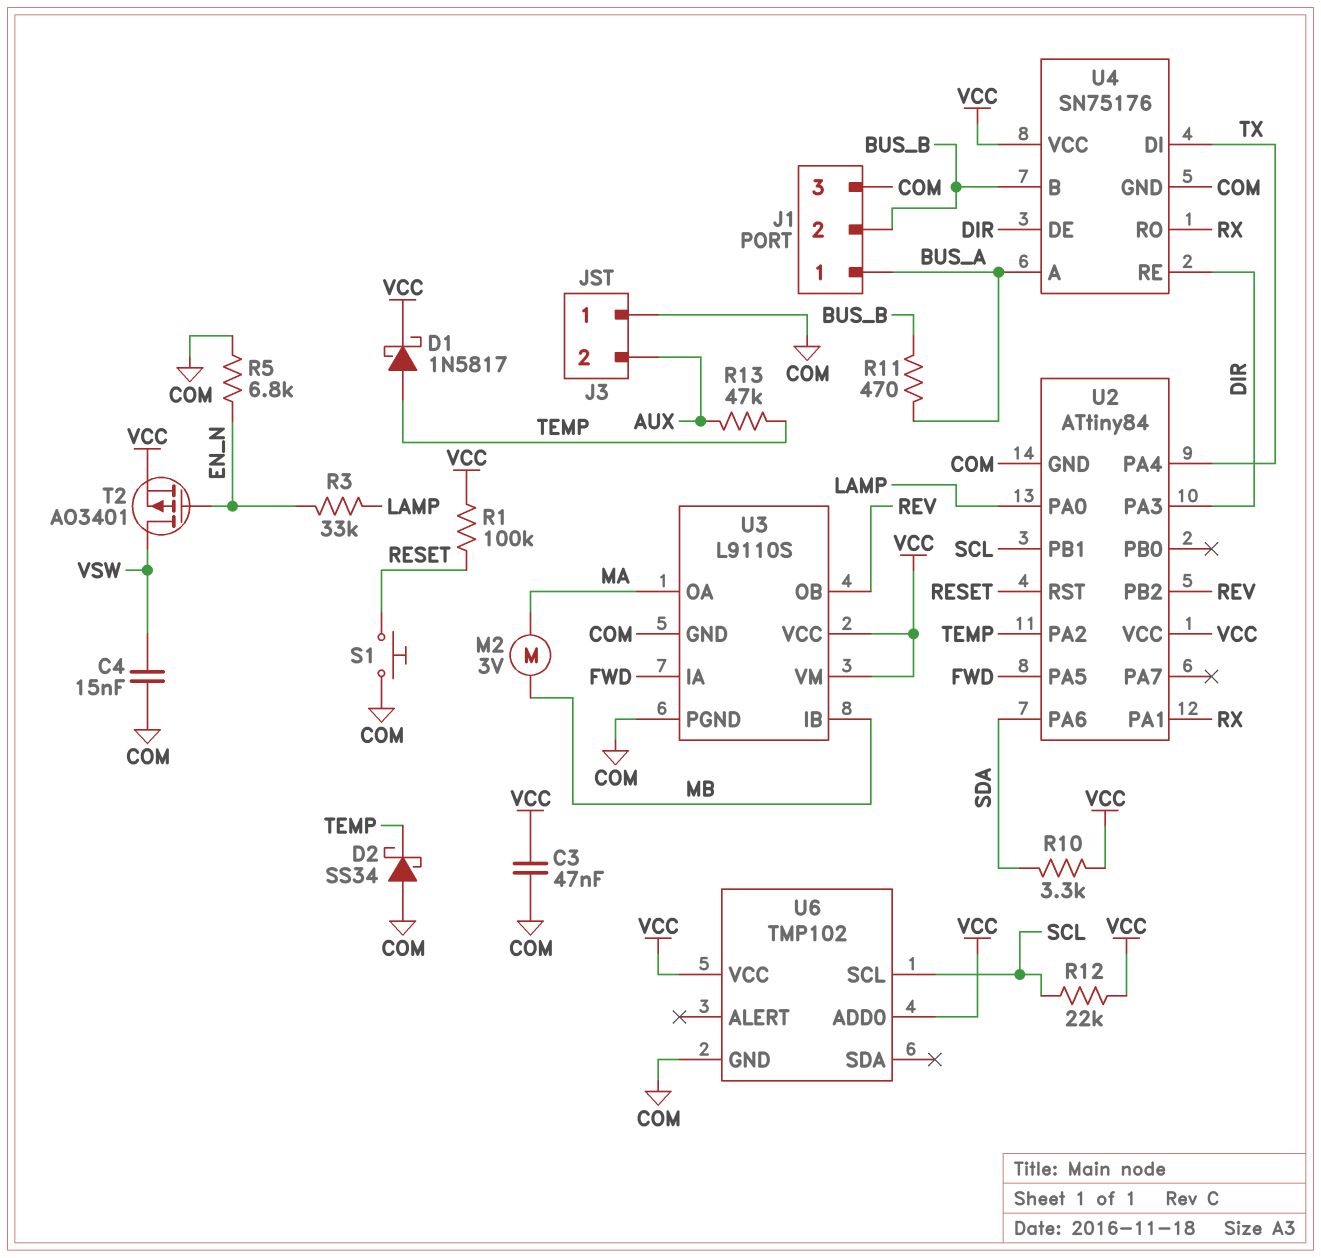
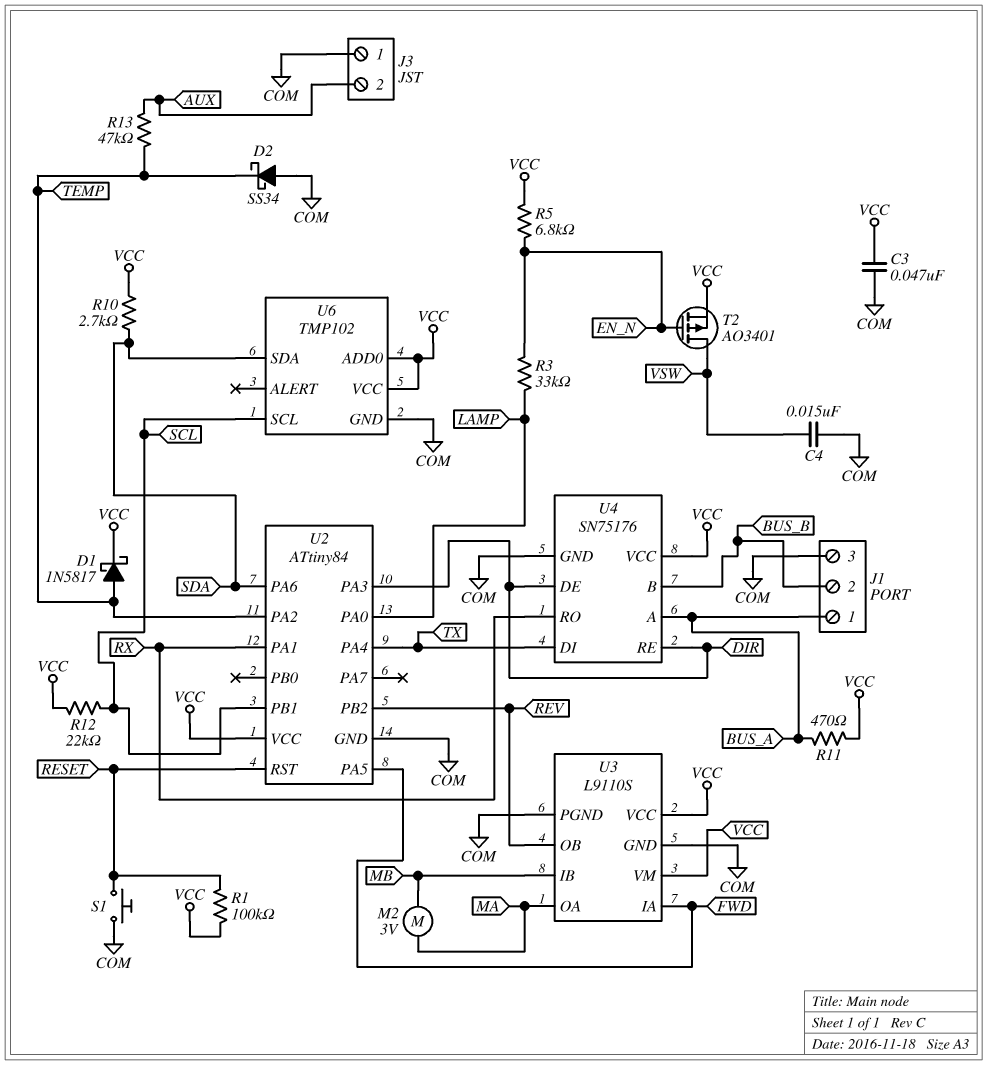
R5: 6.8k (COM, EN_N) -> 6.8k (EN_N, VCC)
R10: 3.3k (SDA, VCC) -> 2.7k (SDA, VCC)
R11: 470 (BUS_A, BUS_B) -> 470 (BUS_A, VCC)
U6 pin SDA: none -> SDA

